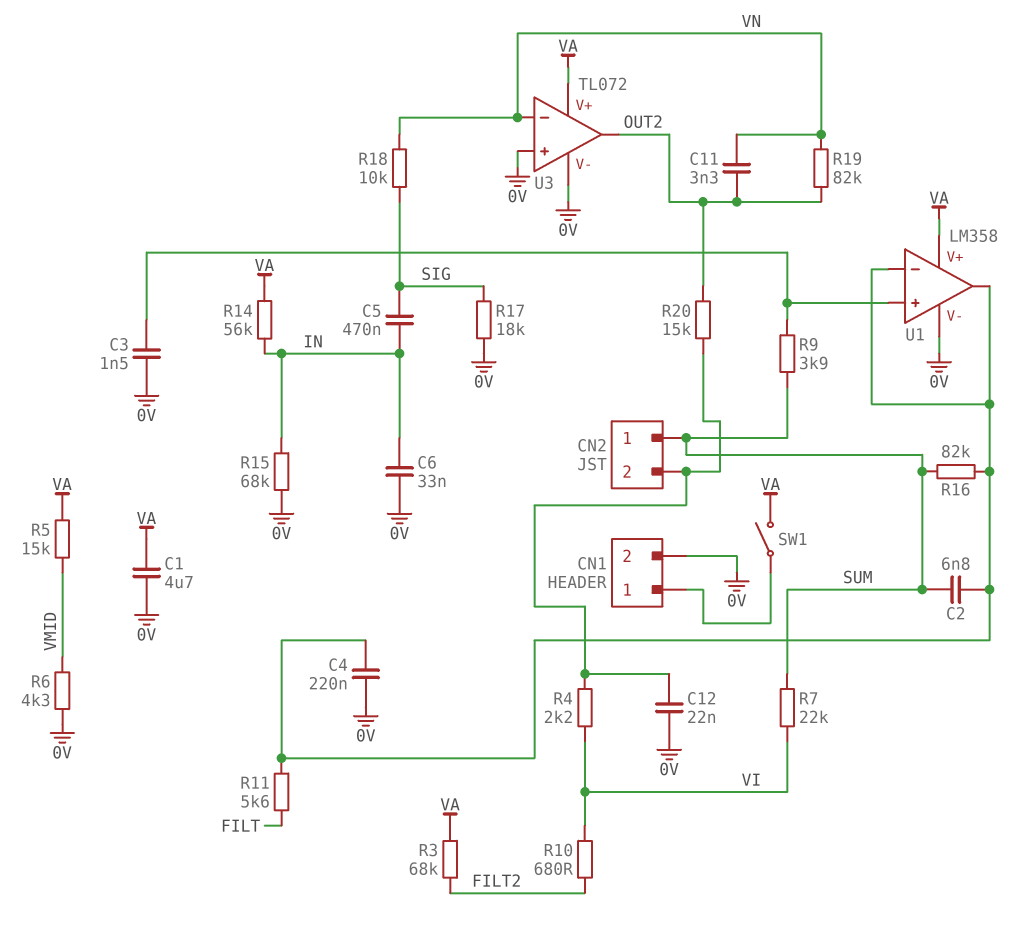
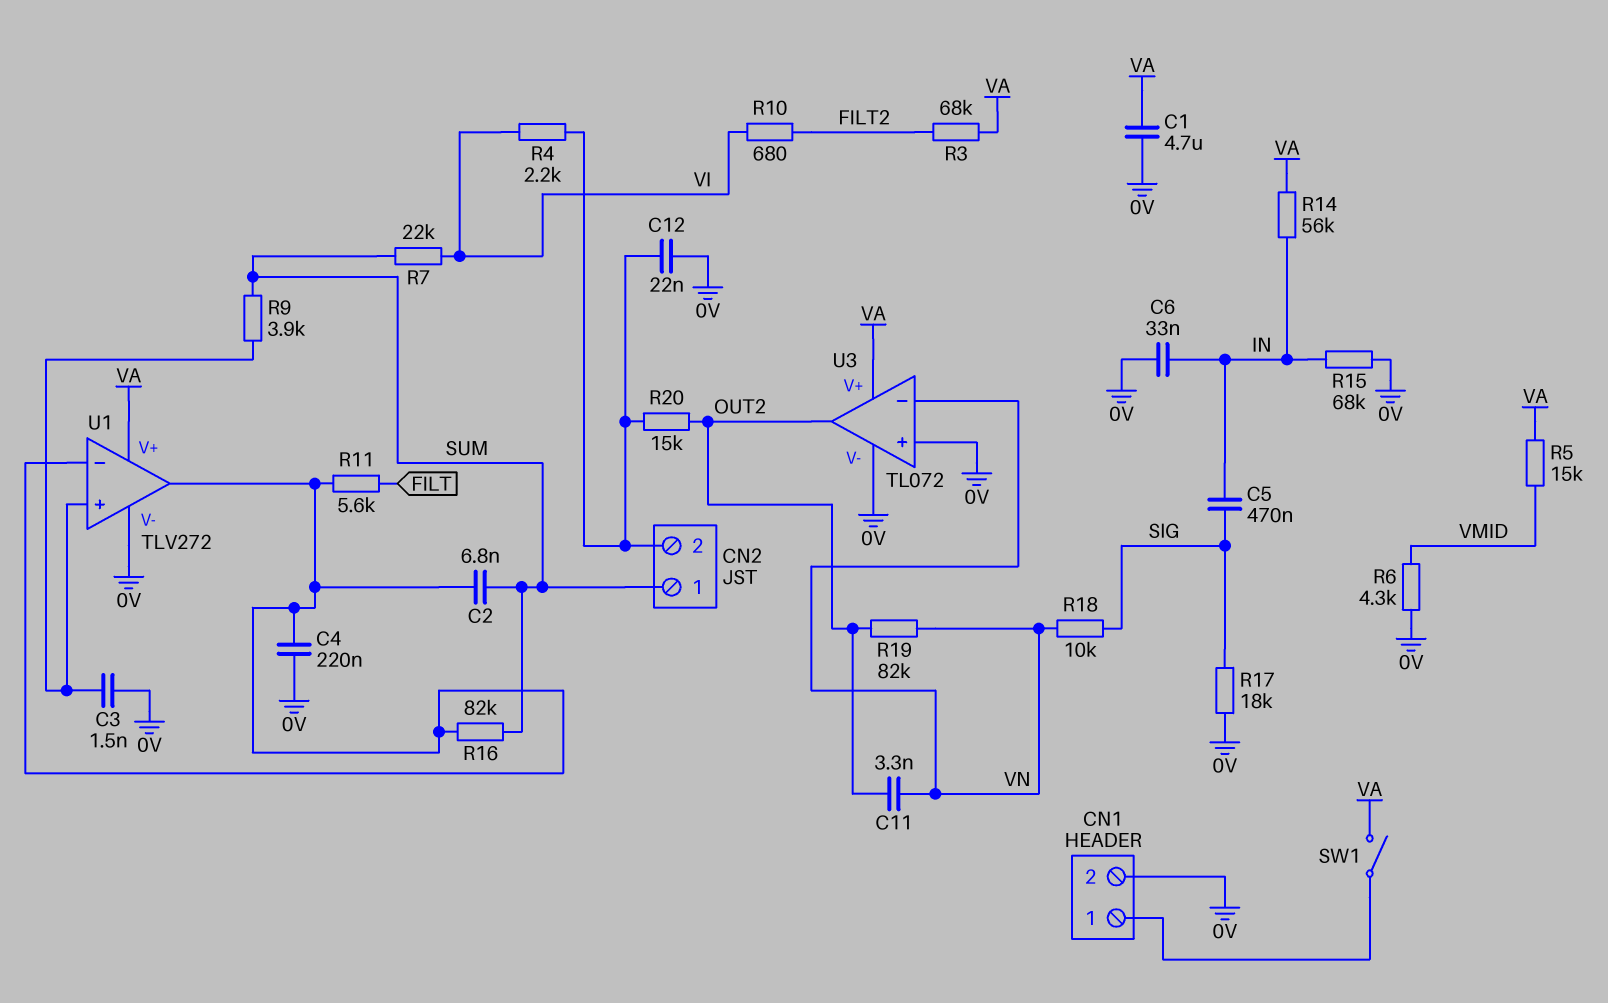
U1: LM358 -> TLV272

